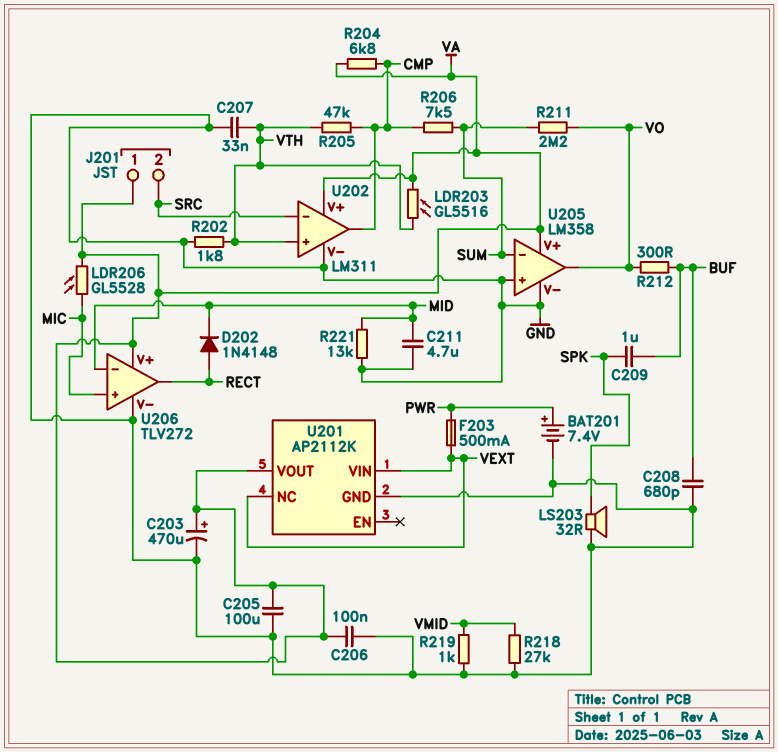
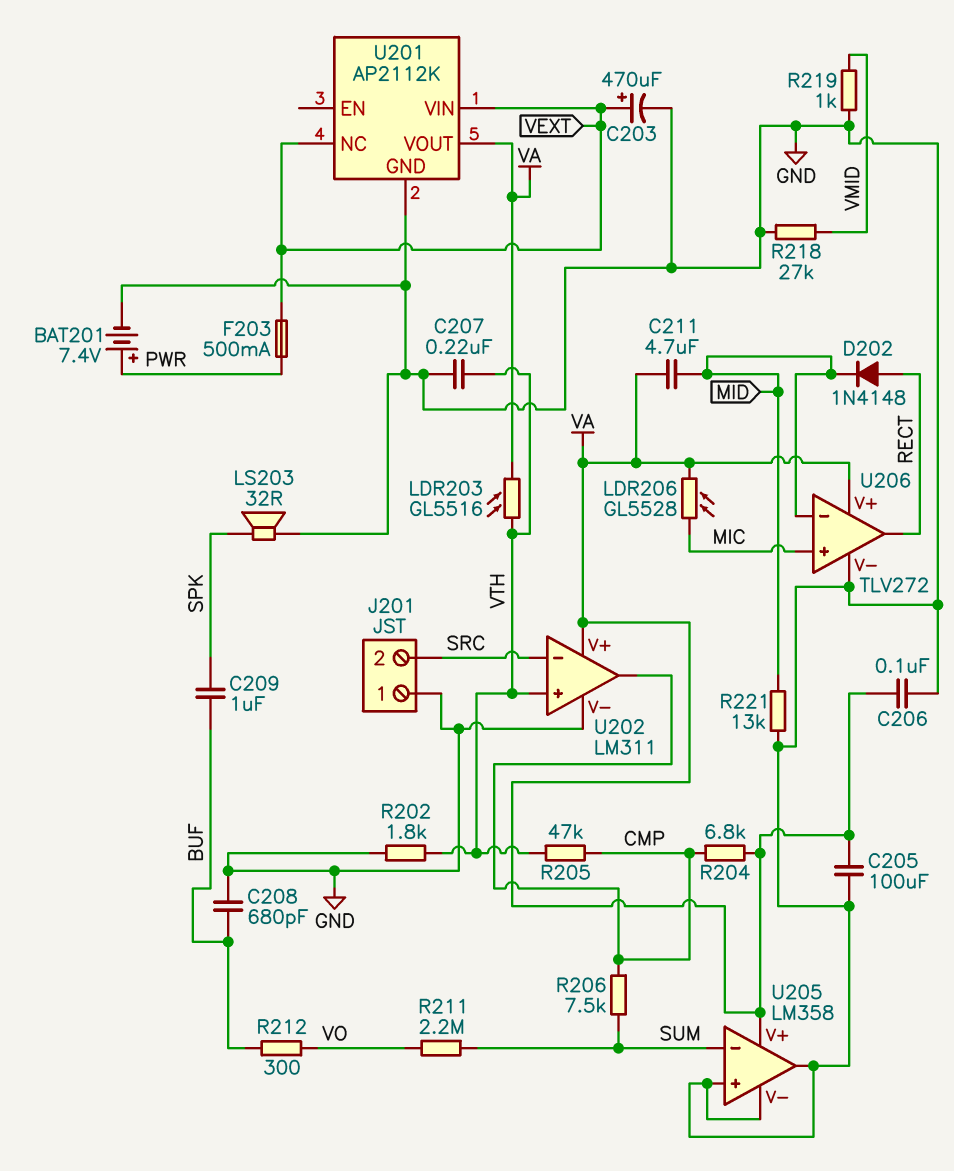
C203: 470uF (plus VA, minus GND) -> 470uF (plus VEXT, minus GND)
C207: 33nF (GND, VTH) -> 220nF (GND, VTH)
C211: 4.7uF (GND, MID) -> 4.7uF (MID, VA)
J201 pin 1: VA -> GND
U205 pin out: VO -> GND

